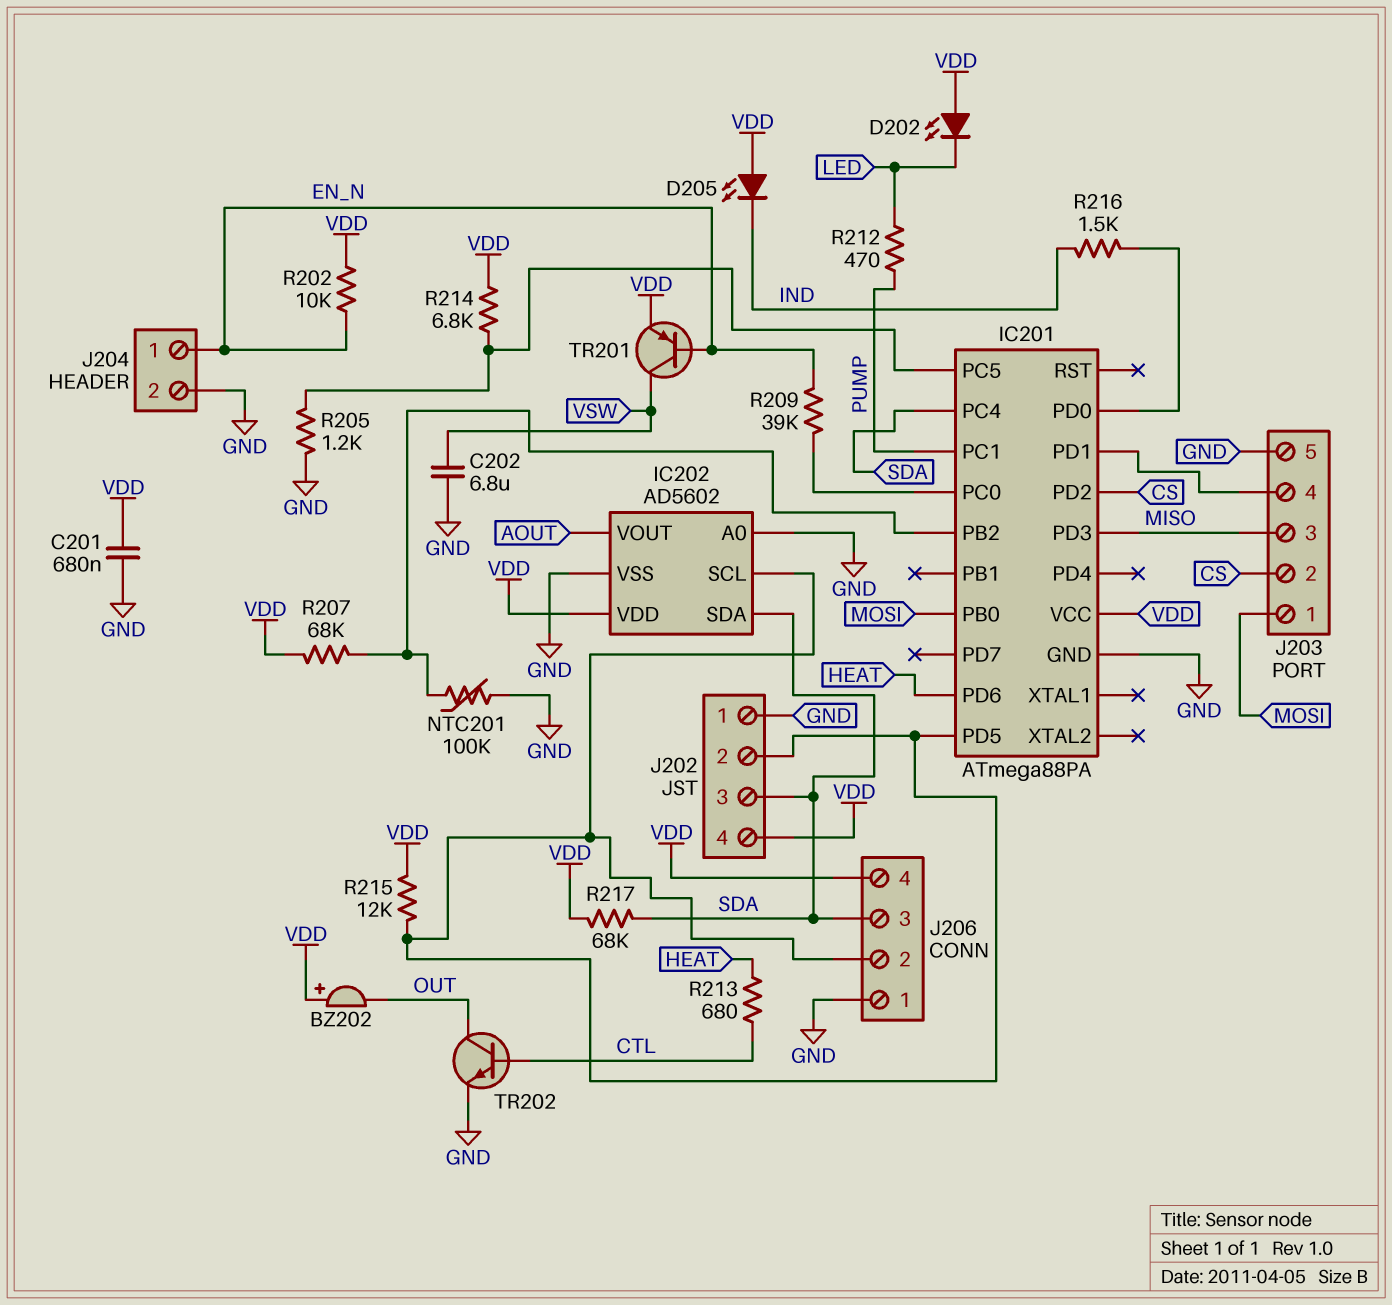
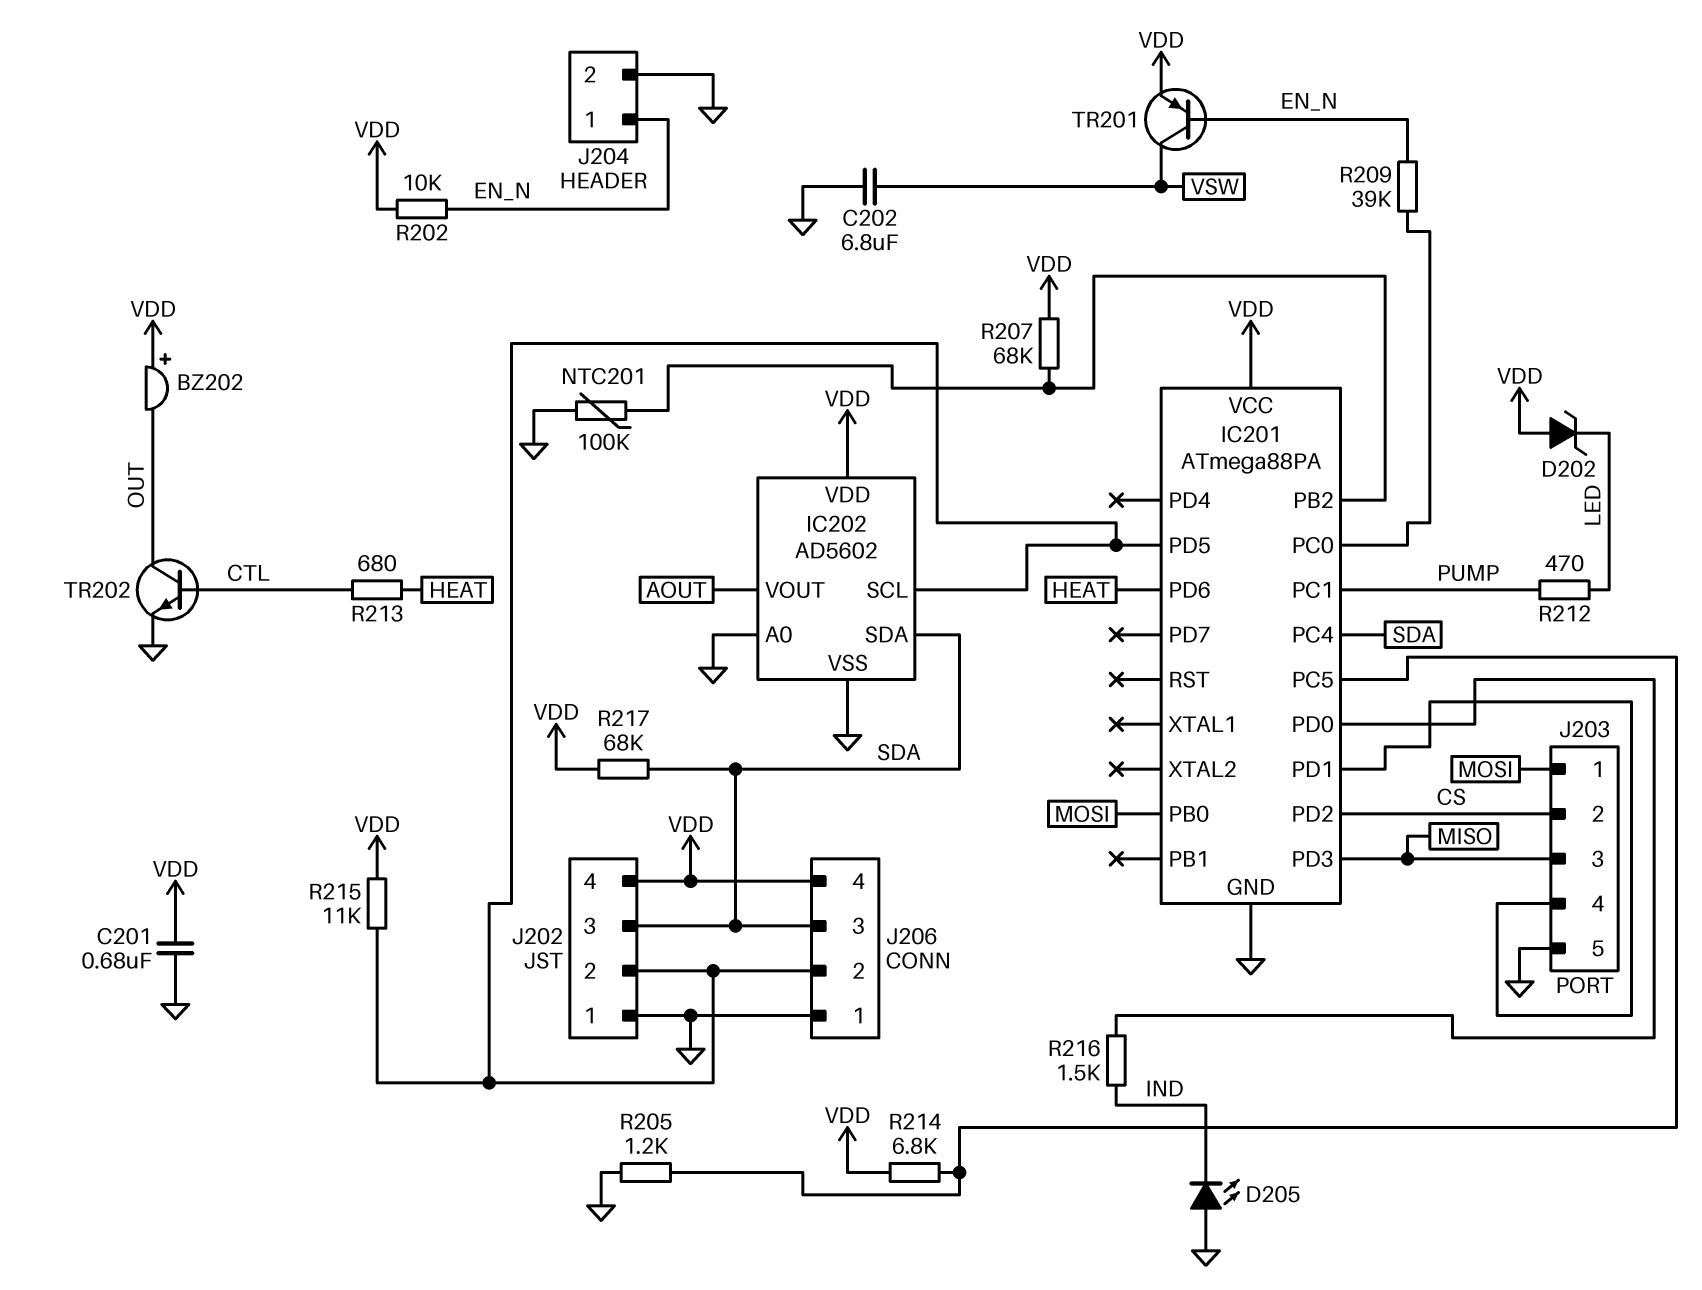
D202: LED (A VDD, K LED) -> zener (A VDD, K LED)
D205: LED (A VDD, K IND) -> LED (A GND, K IND)
R215: 12k (IC201/PD5, VDD) -> 11k (IC201/PD5, VDD)

